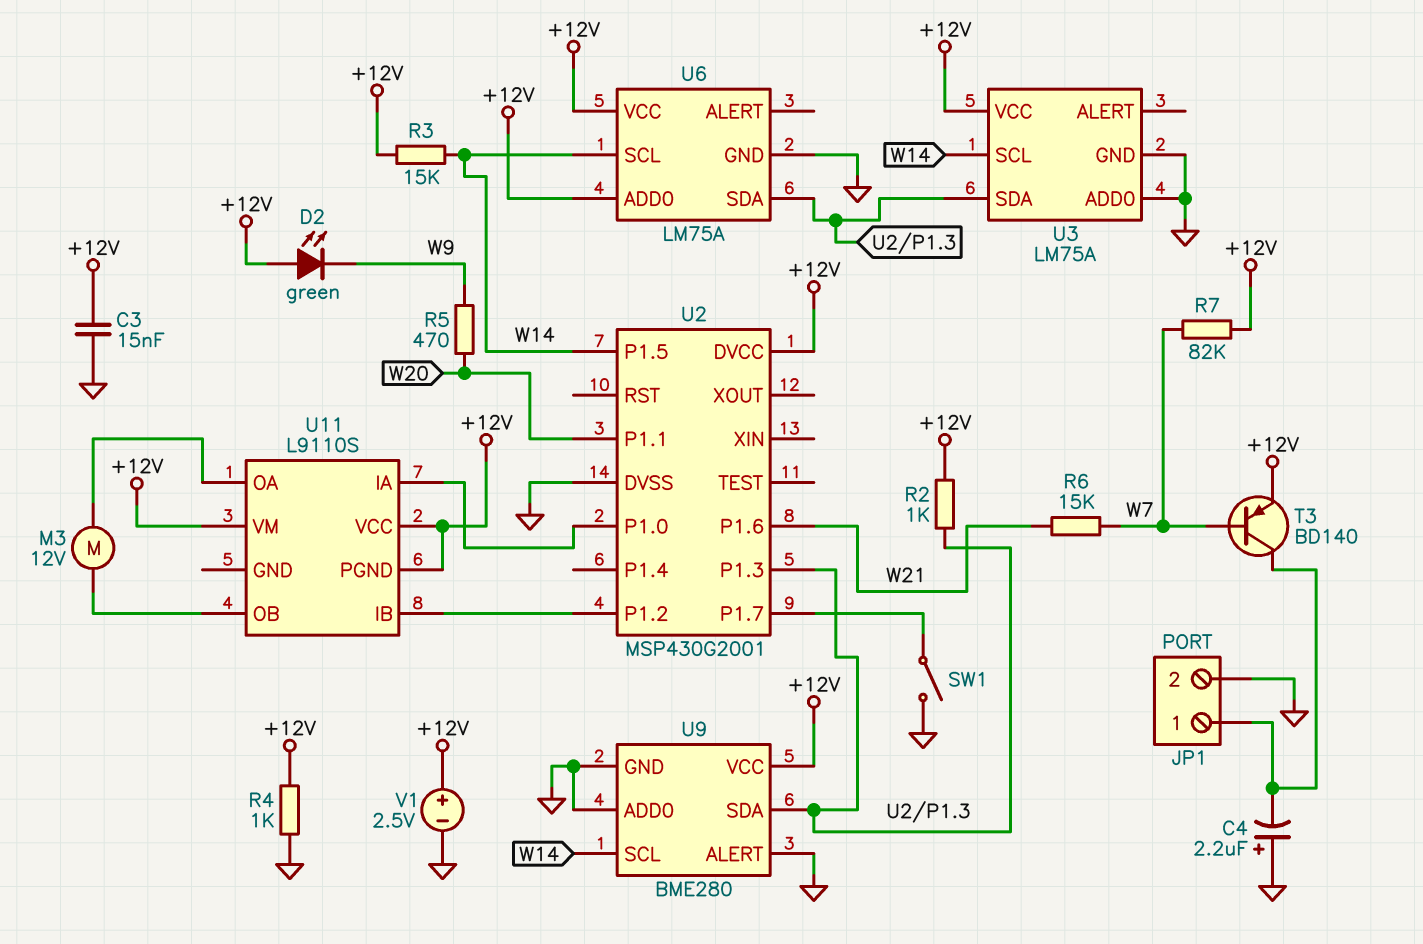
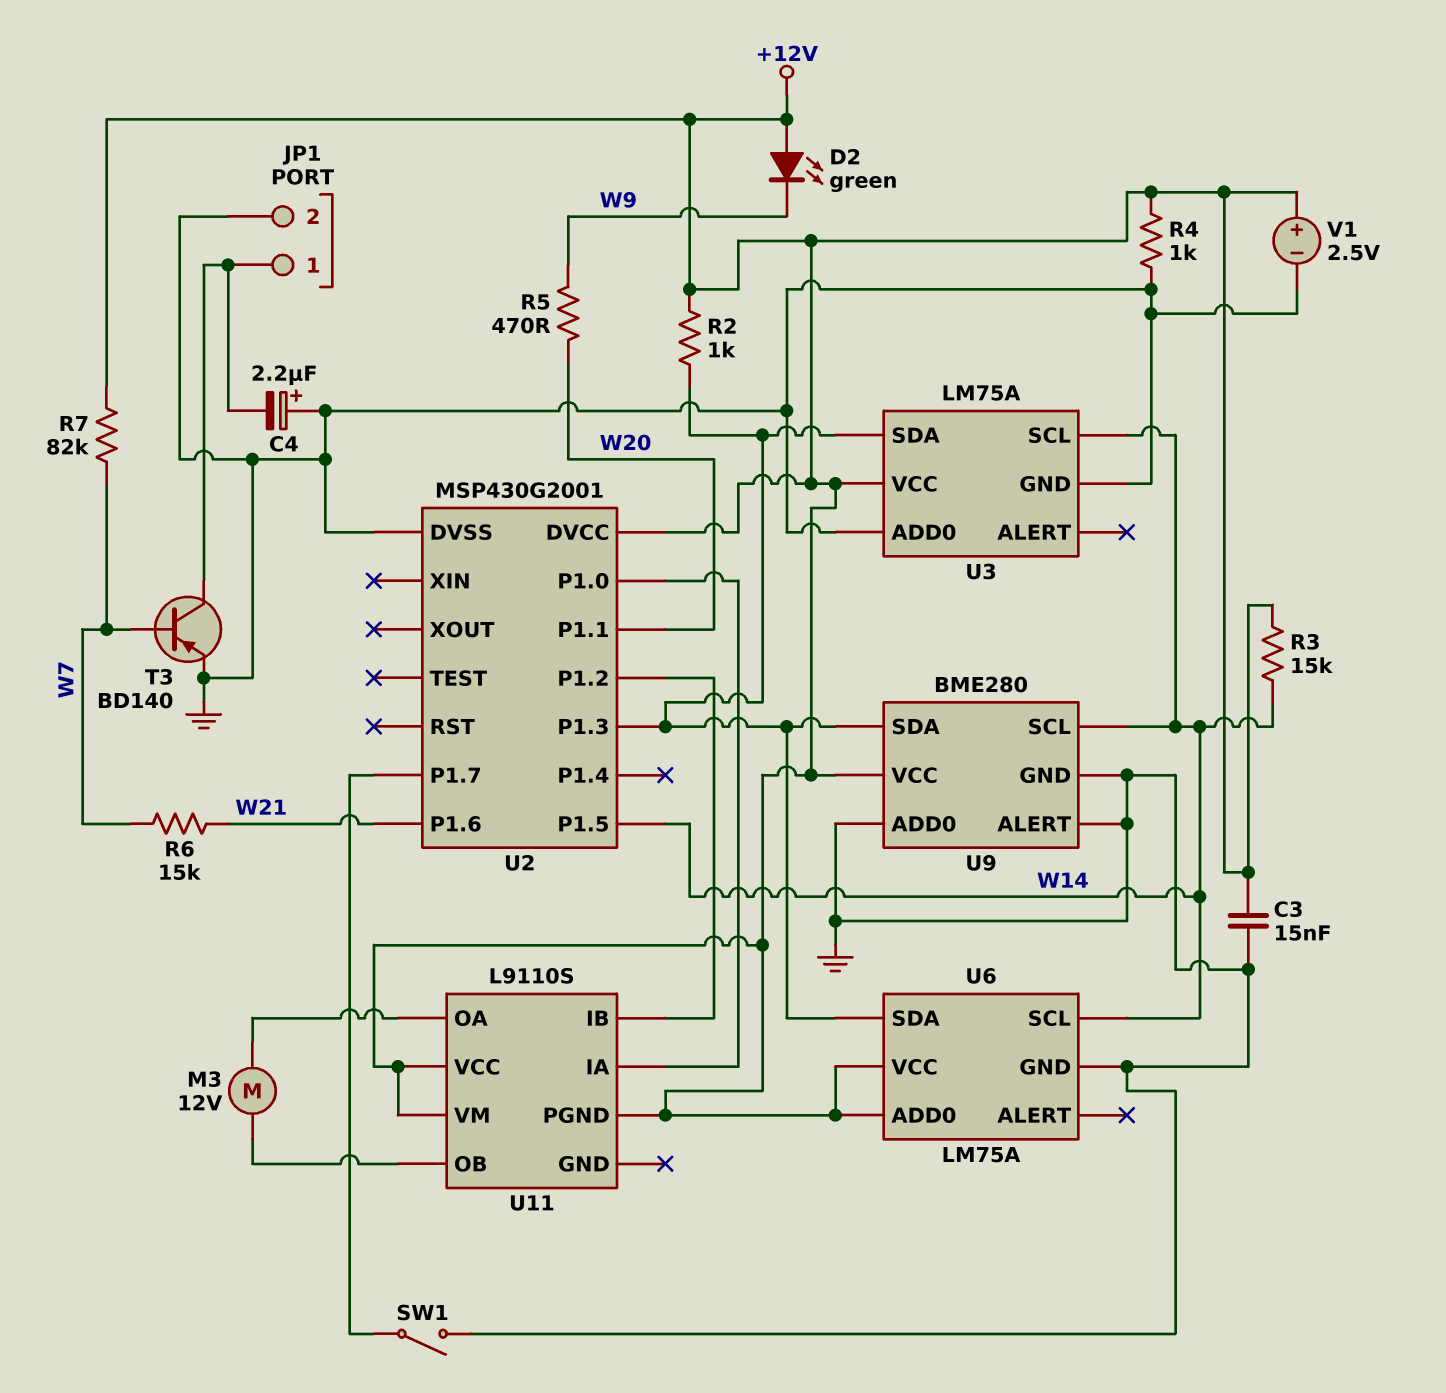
T3: PNP BD140 (B W7, C JP1/1, E +12V) -> PNP BD140 (B W7, C JP1/1, E GND)

